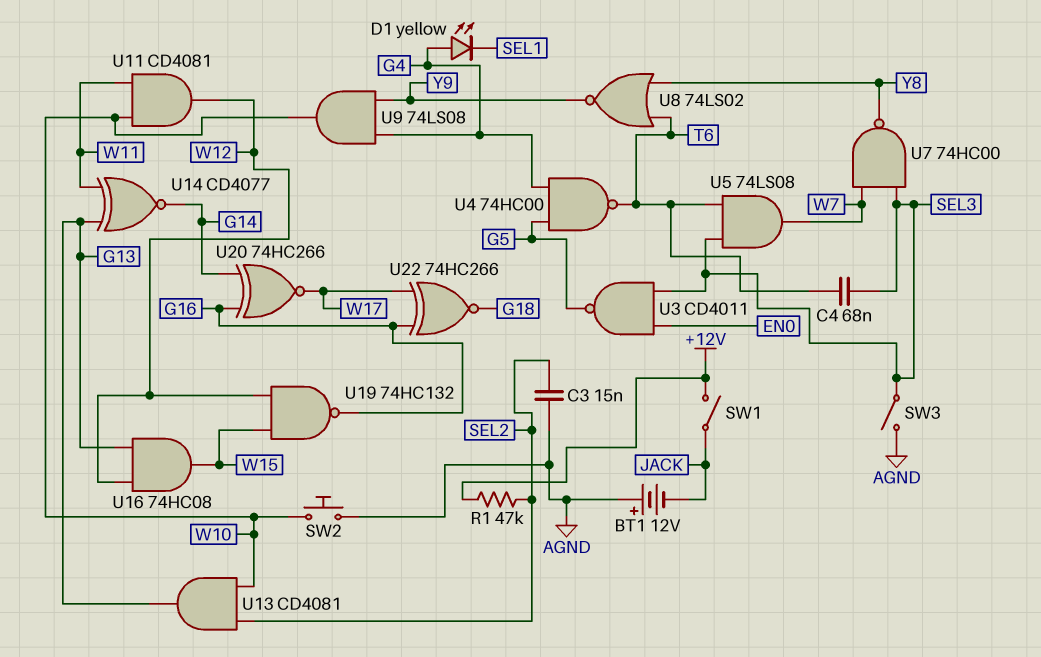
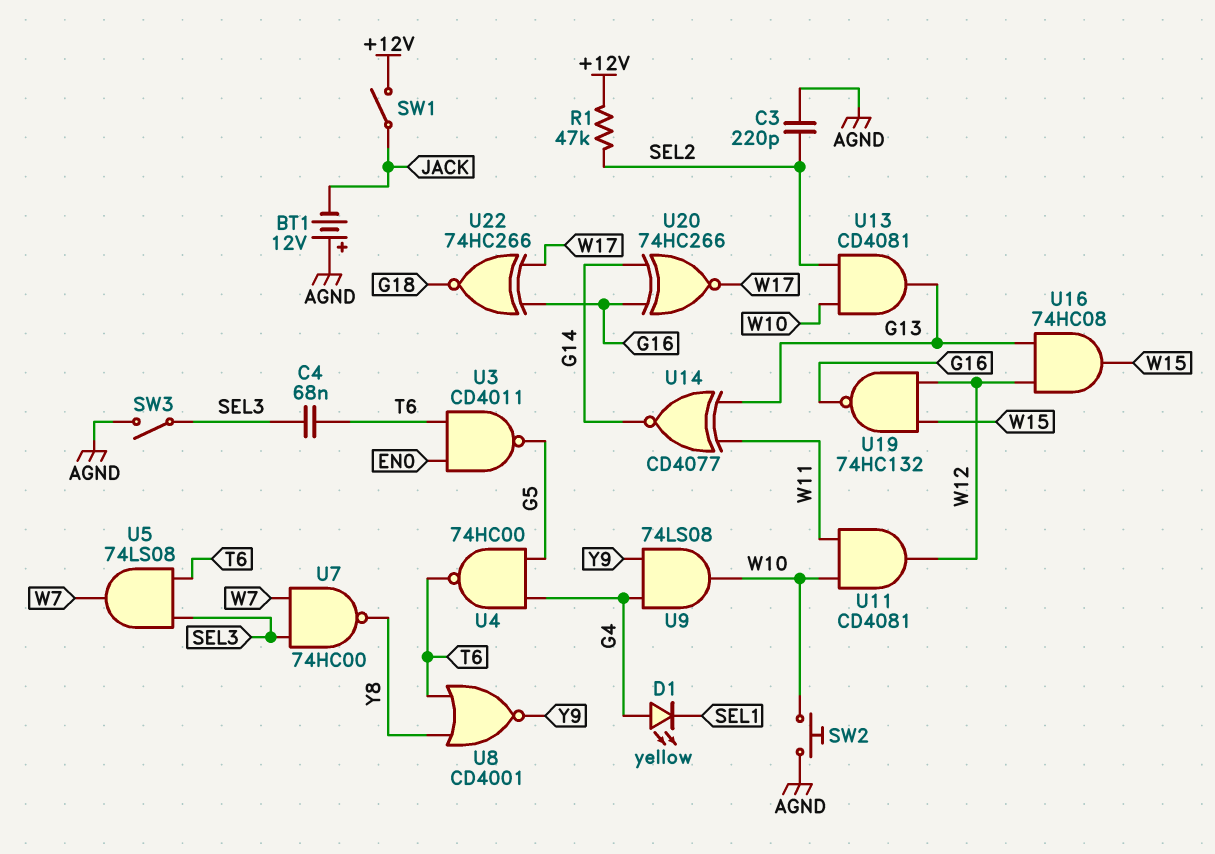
C3: 15nF (AGND, SEL2) -> 220pF (AGND, SEL2)
U3: NAND CD4011 (in EN0, in SEL3, out G5) -> NAND CD4011 (in EN0, in T6, out G5)
U8: NOR 74LS02 (in T6, in Y8, out Y9) -> NOR CD4001 (in T6, in Y8, out Y9)

